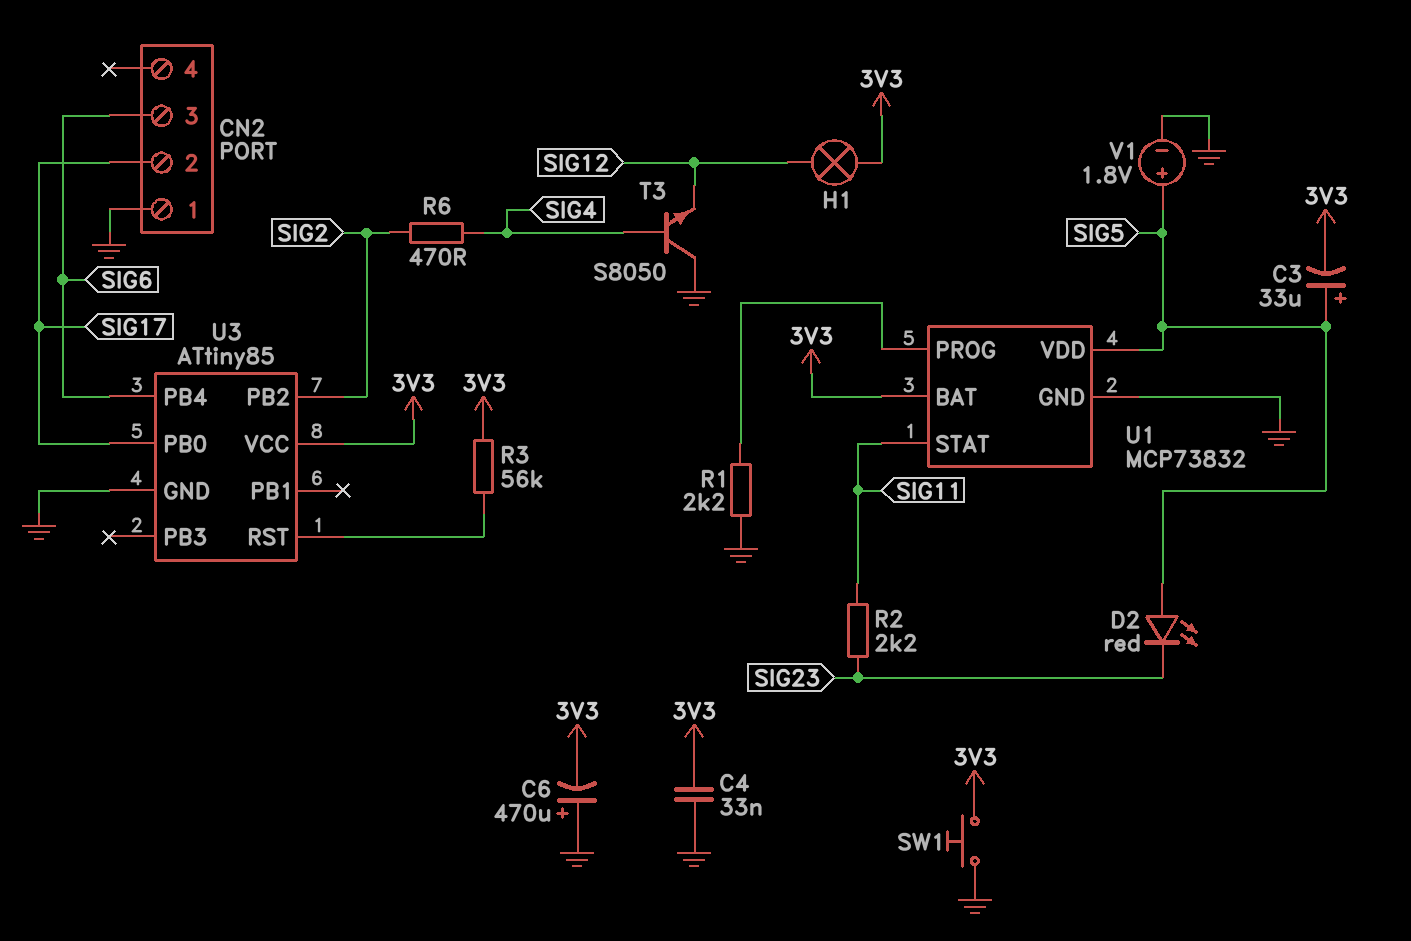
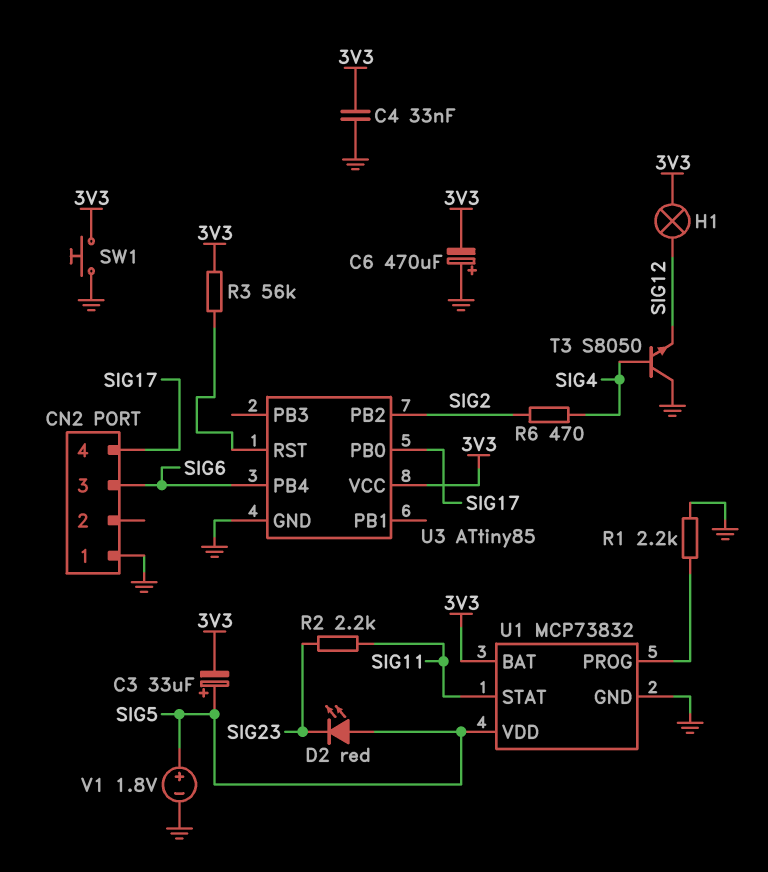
CN2 pin 2: SIG17 -> none
CN2 pin 4: none -> SIG17

